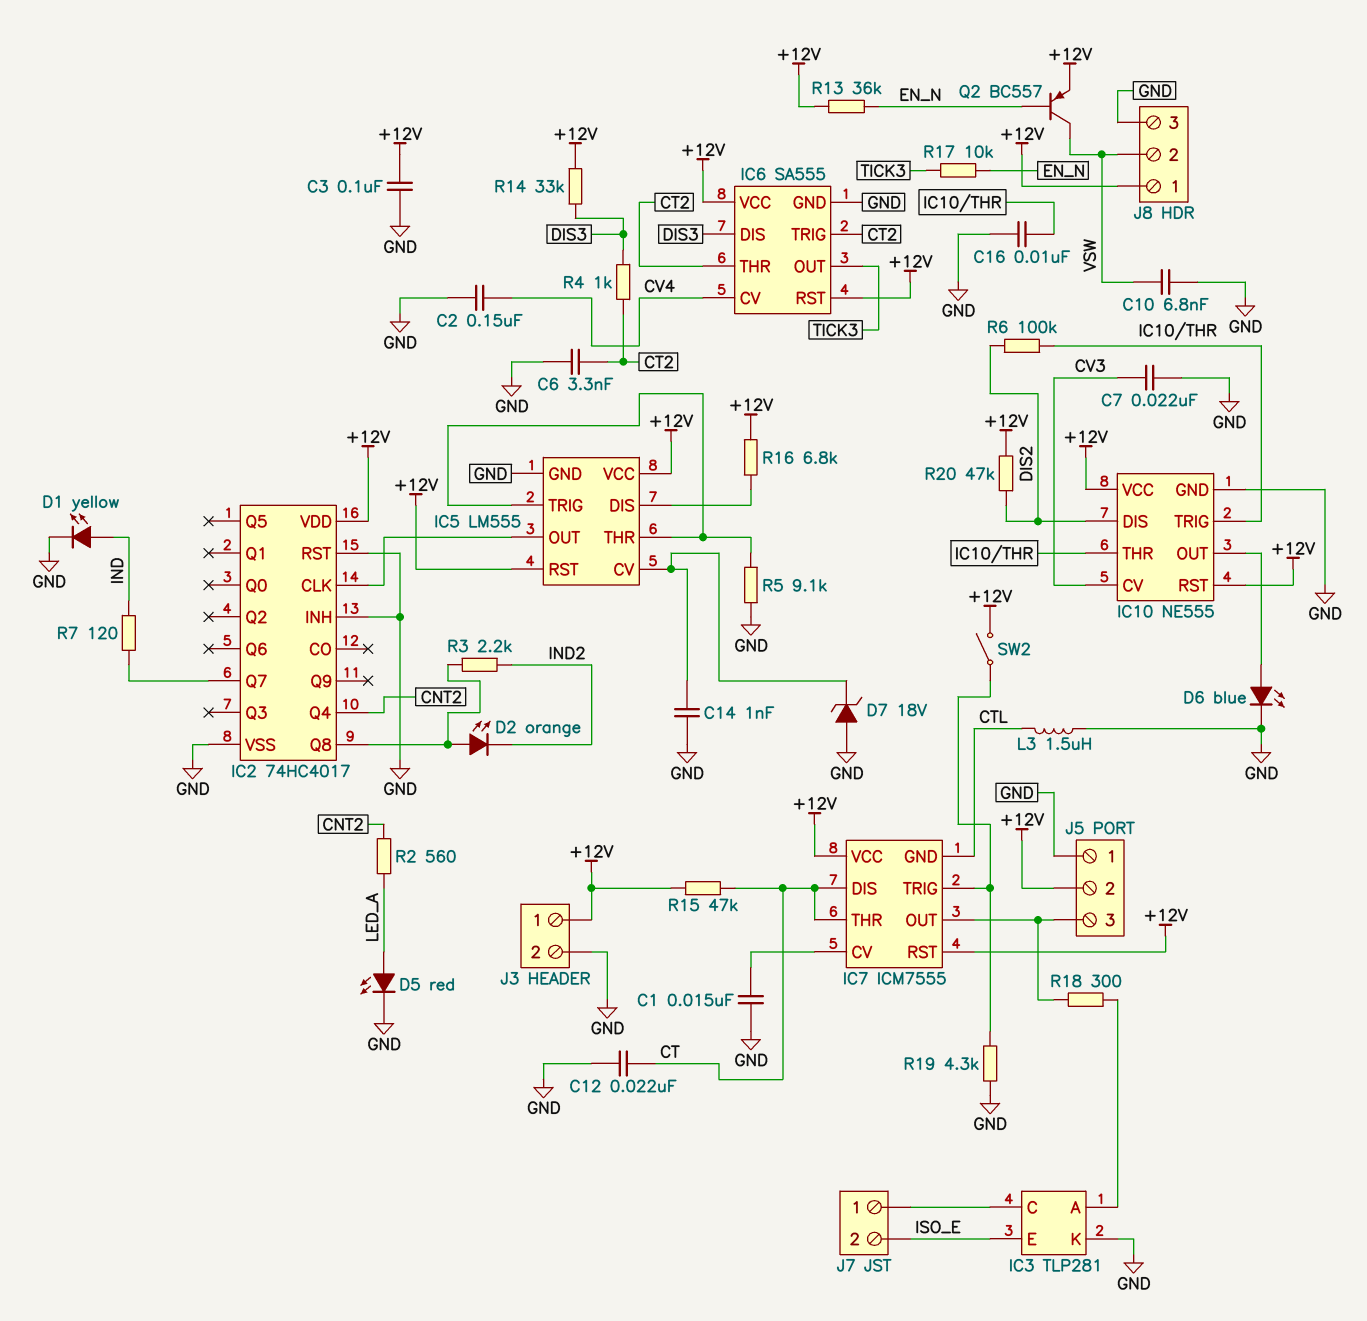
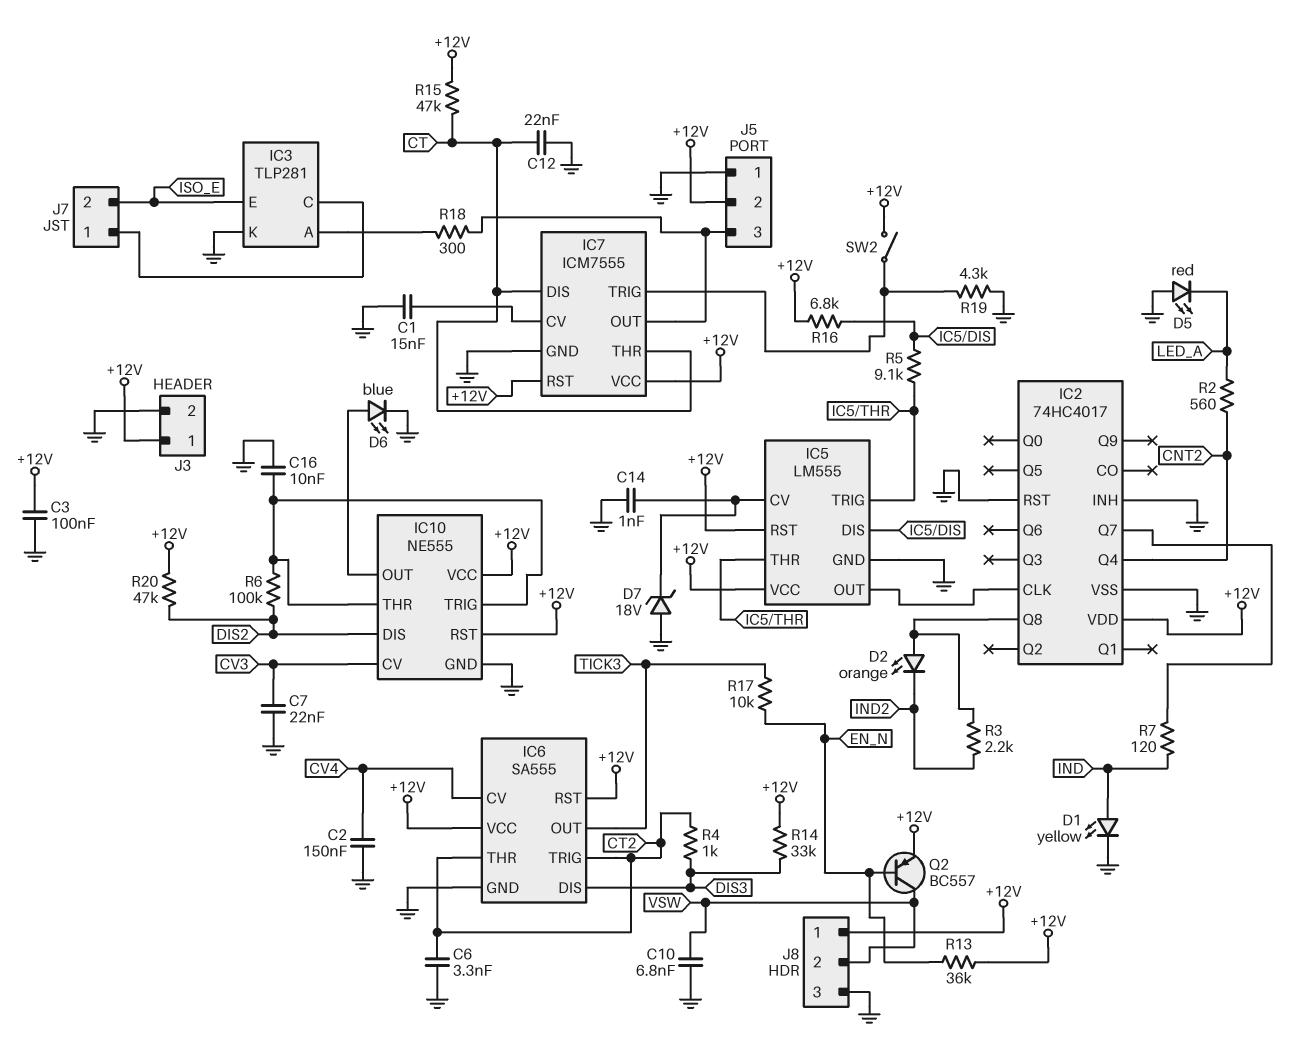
D5: LED red (A LED_A, K GND) -> LED red (A GND, K LED_A)
IC7 pin GND: CTL -> GND
L3: 1.5uH (CTL, GND) -> none
R5: 9.1k (GND, IC5/THR) -> 9.1k (IC5/DIS, IC5/THR)

